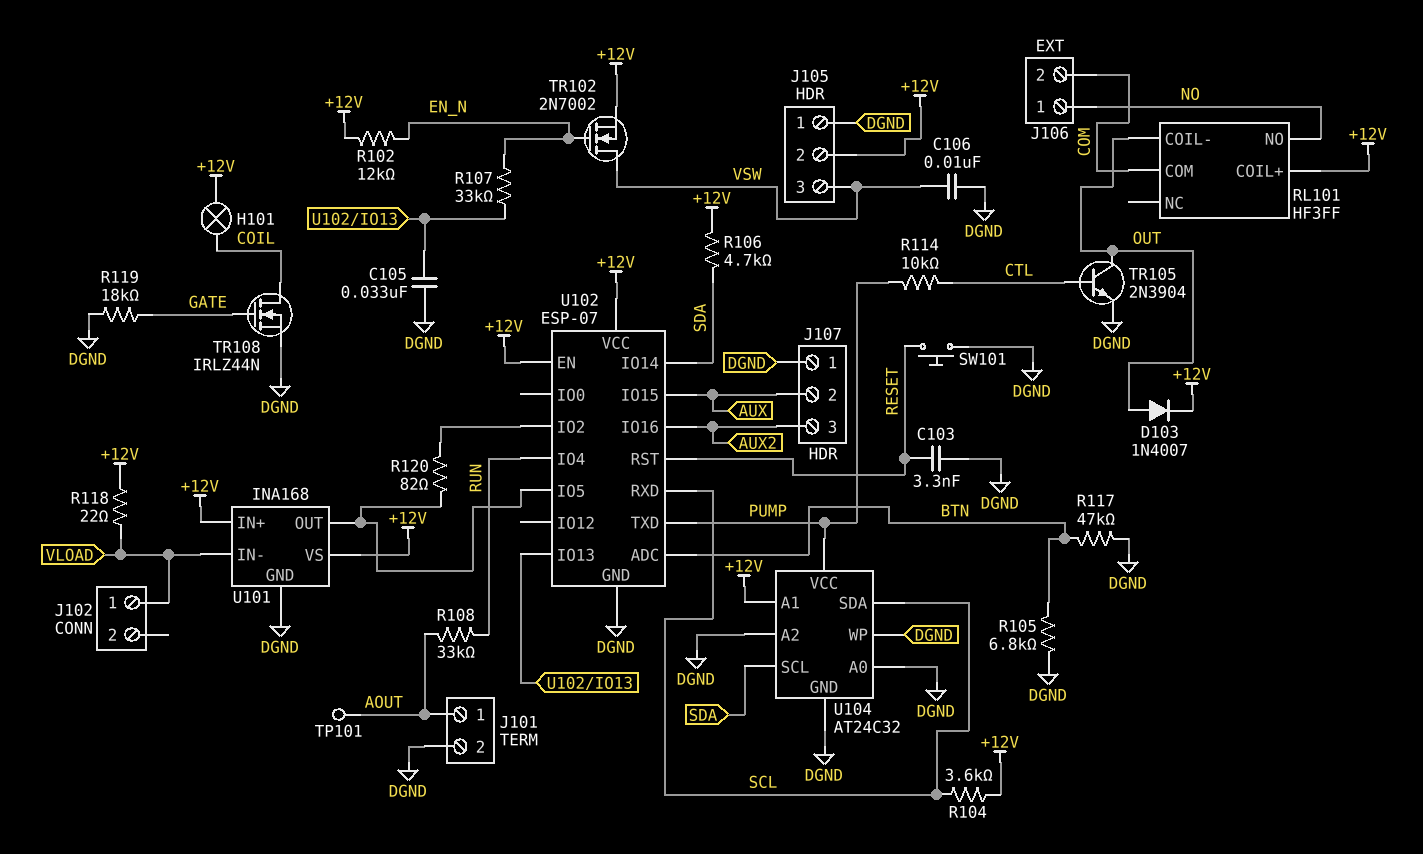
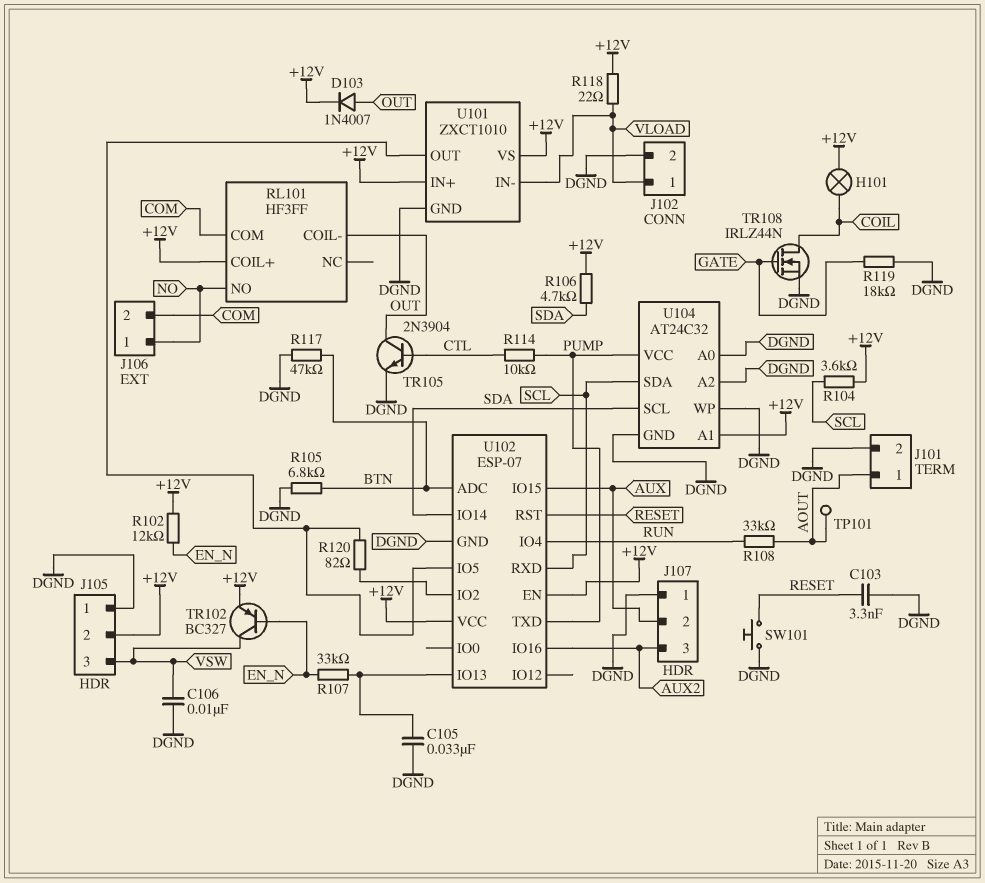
J102 pin 2: none -> DGND
TR102: NMOS 2N7002 (G EN_N, D VSW, S +12V) -> PNP BC327 (B EN_N, C VSW, E +12V)
U101: INA168 -> ZXCT1010

